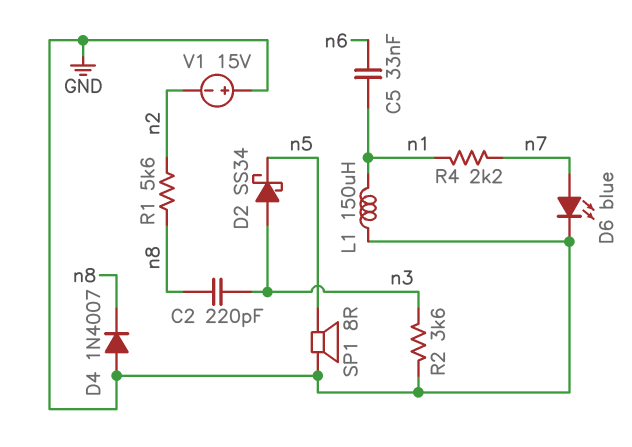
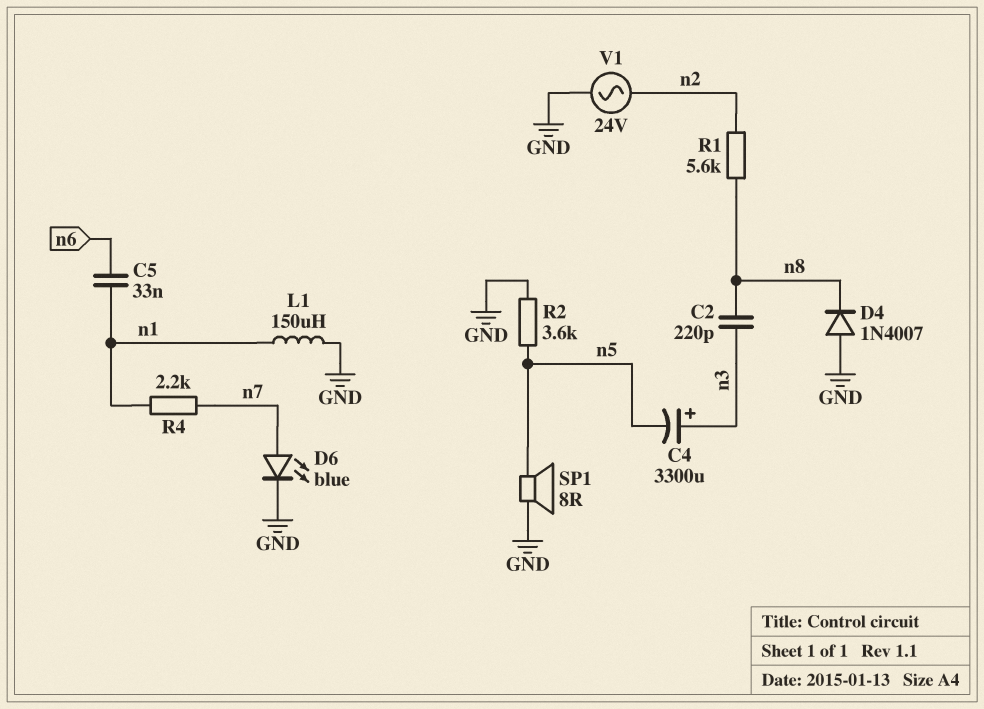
C4: none -> 3300uF (plus n3, minus n5)
D2: schottky SS34 (A n3, K n5) -> none
R2: 3.6k (GND, n3) -> 3.6k (GND, n5)
V1: 15V (plus GND, minus n2) -> AC 24V (GND, n2)

